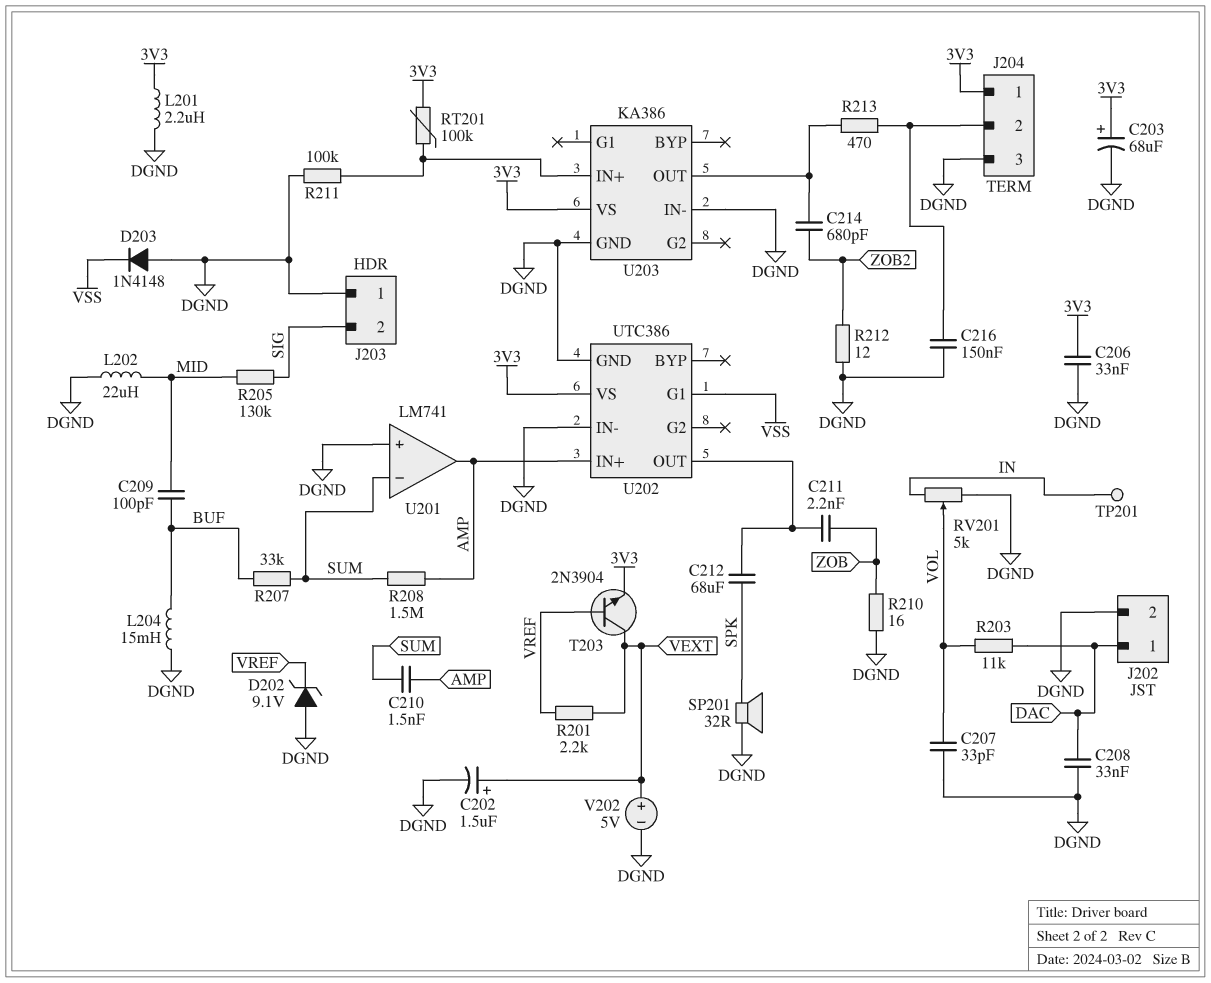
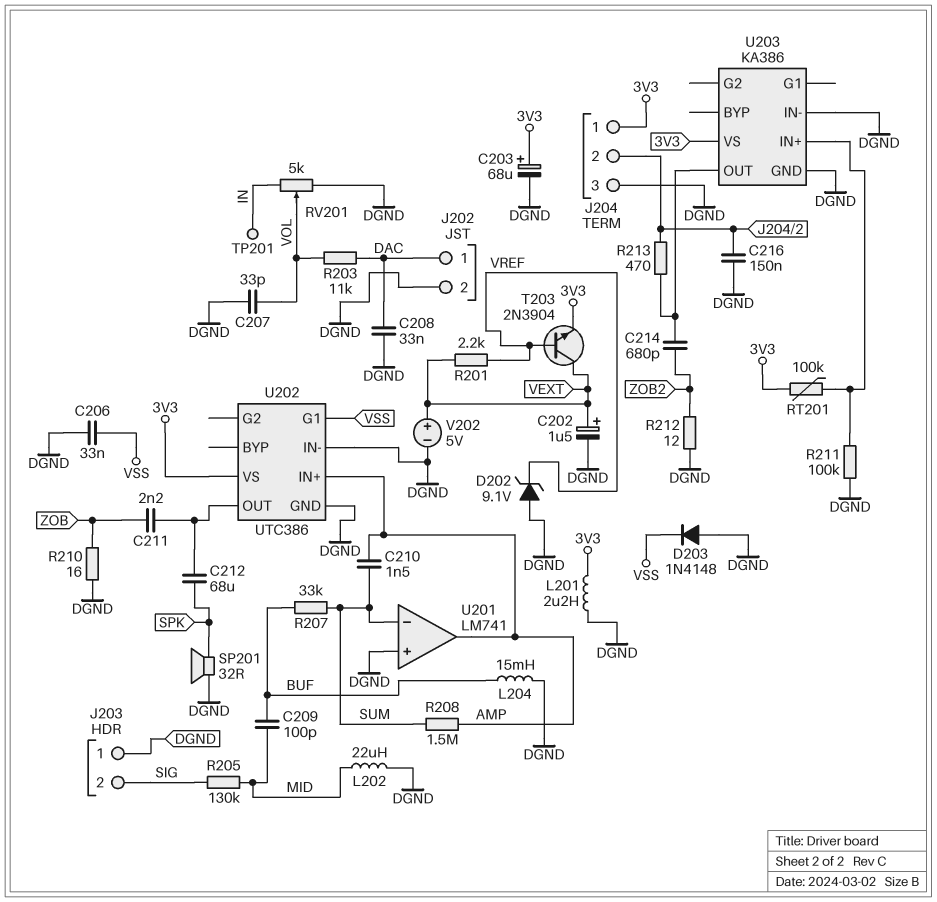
C206: 33nF (3V3, DGND) -> 33nF (DGND, VSS)

